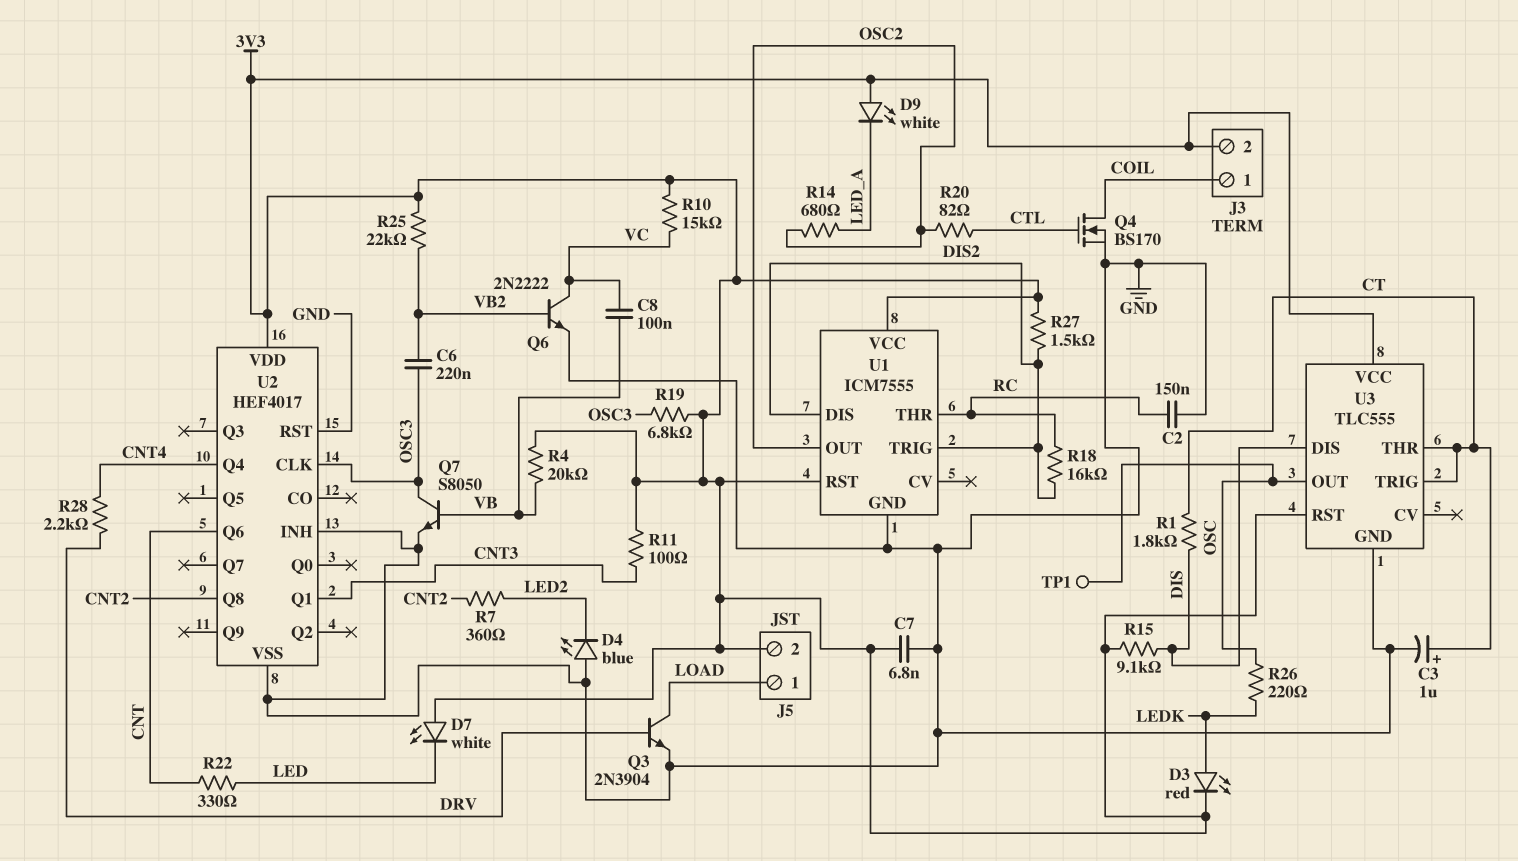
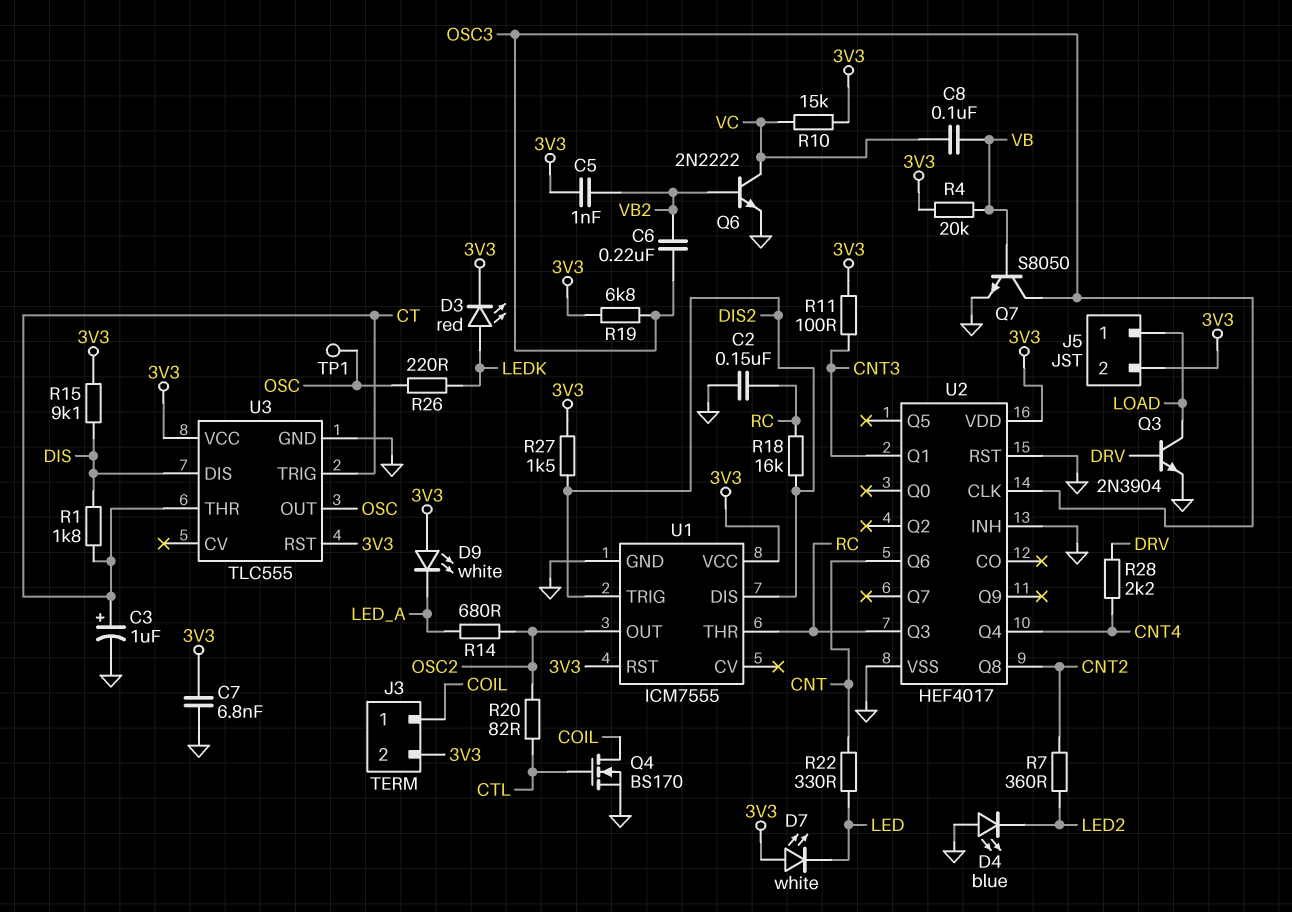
C5: none -> 1nF (3V3, VB2)
R25: 22k (3V3, VB2) -> none
U2 pin Q3: none -> RC

